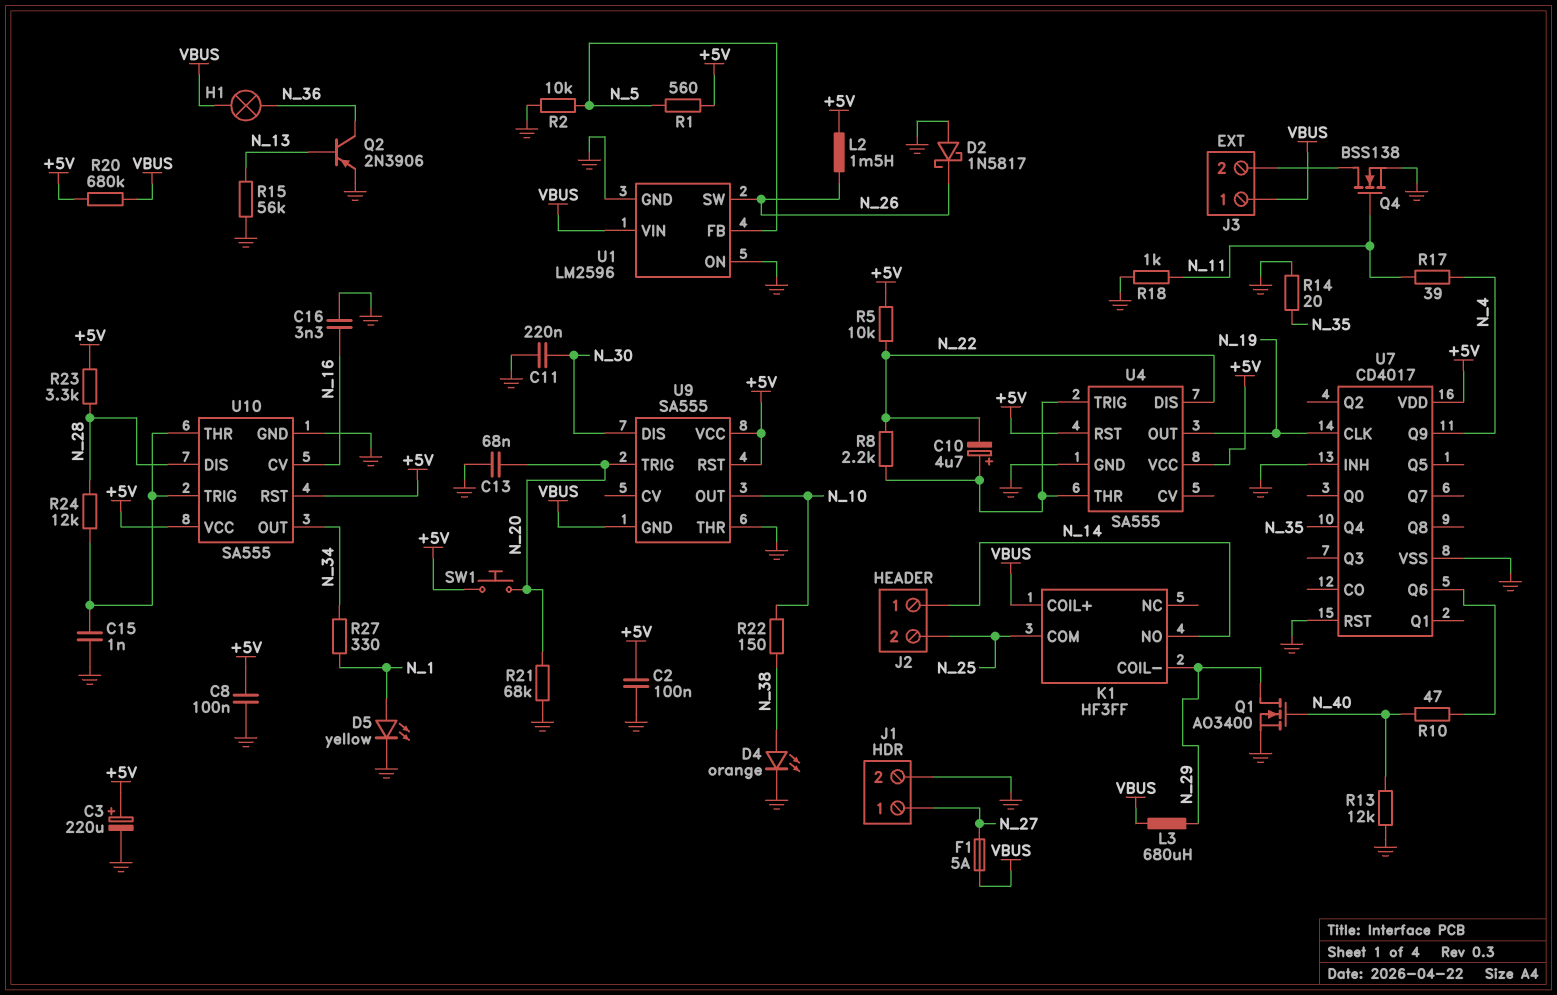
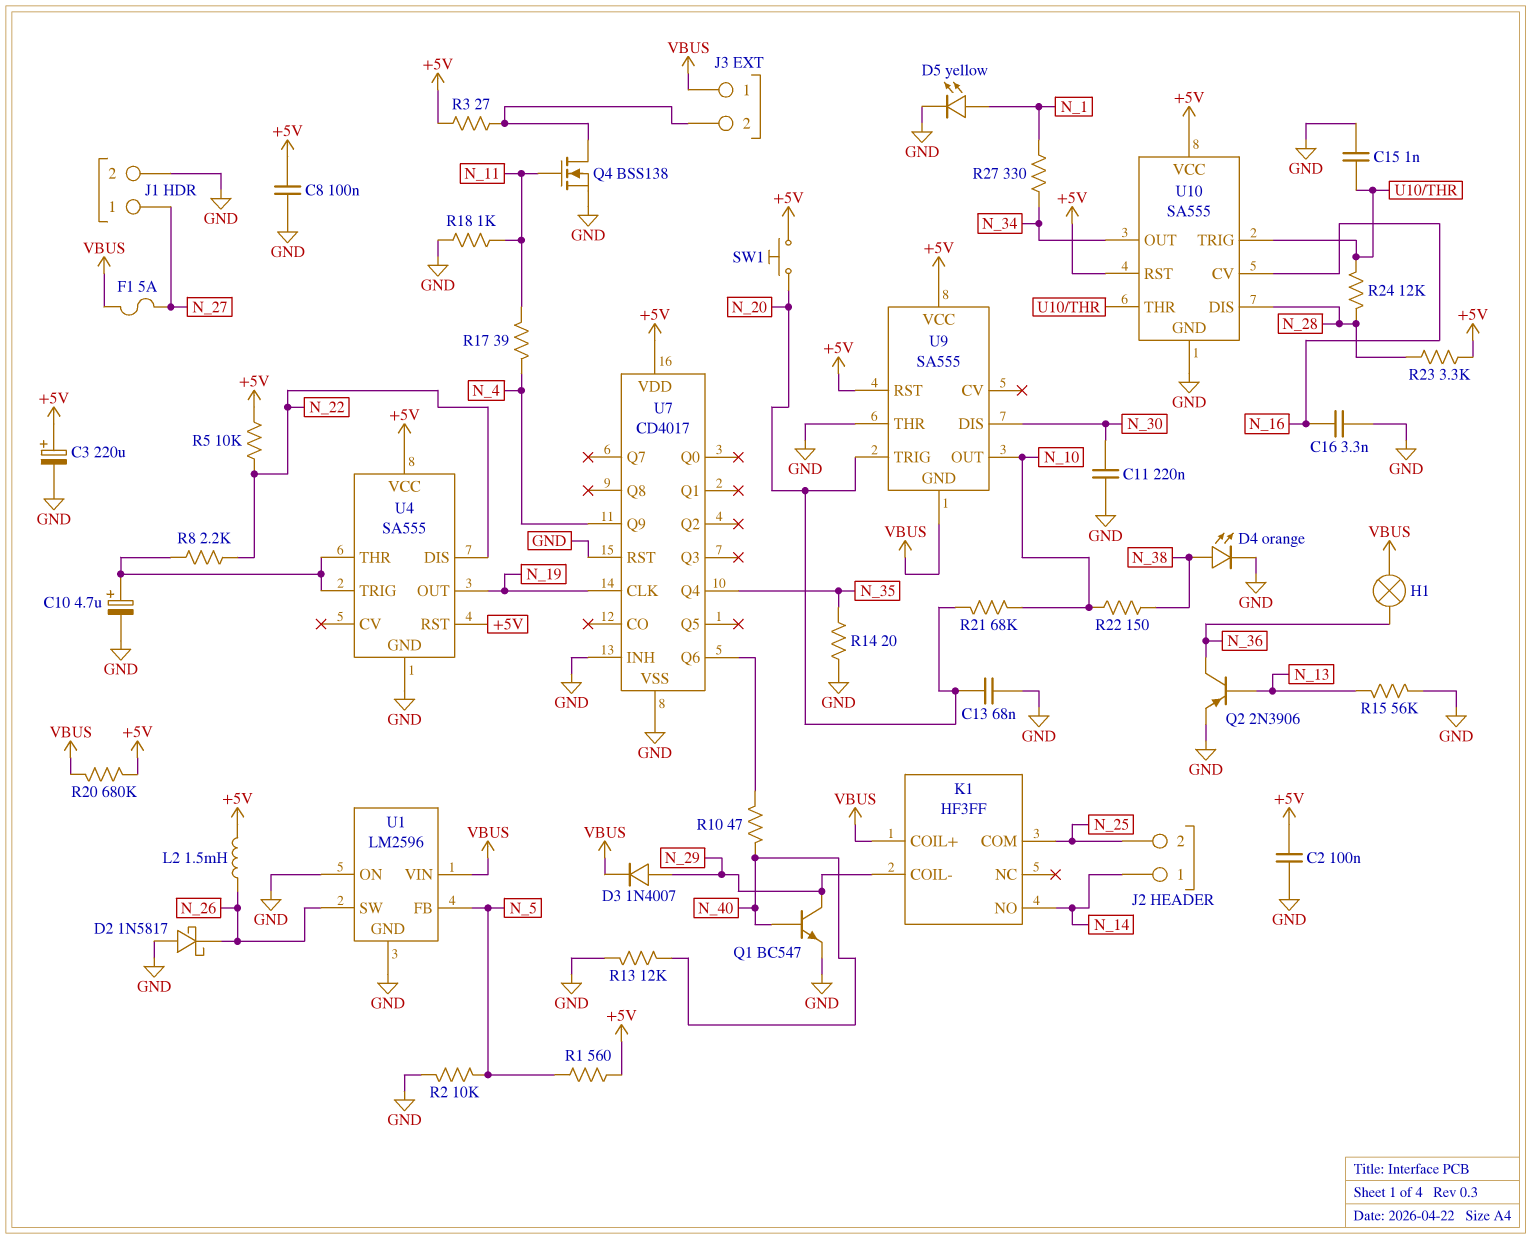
C10: 4.7uF (plus U4/THR, minus N_22) -> 4.7uF (plus U4/THR, minus GND)
D3: none -> diode 1N4007 (A N_29, K VBUS)
L3: 680uH (N_29, VBUS) -> none
Q1: NMOS AO3400 (G N_40, D N_29, S GND) -> NPN BC547 (B N_40, C N_29, E GND)
R3: none -> 27 (+5V, J3/2)
R21: 68k (GND, N_20) -> 68k (N_10, N_20)

